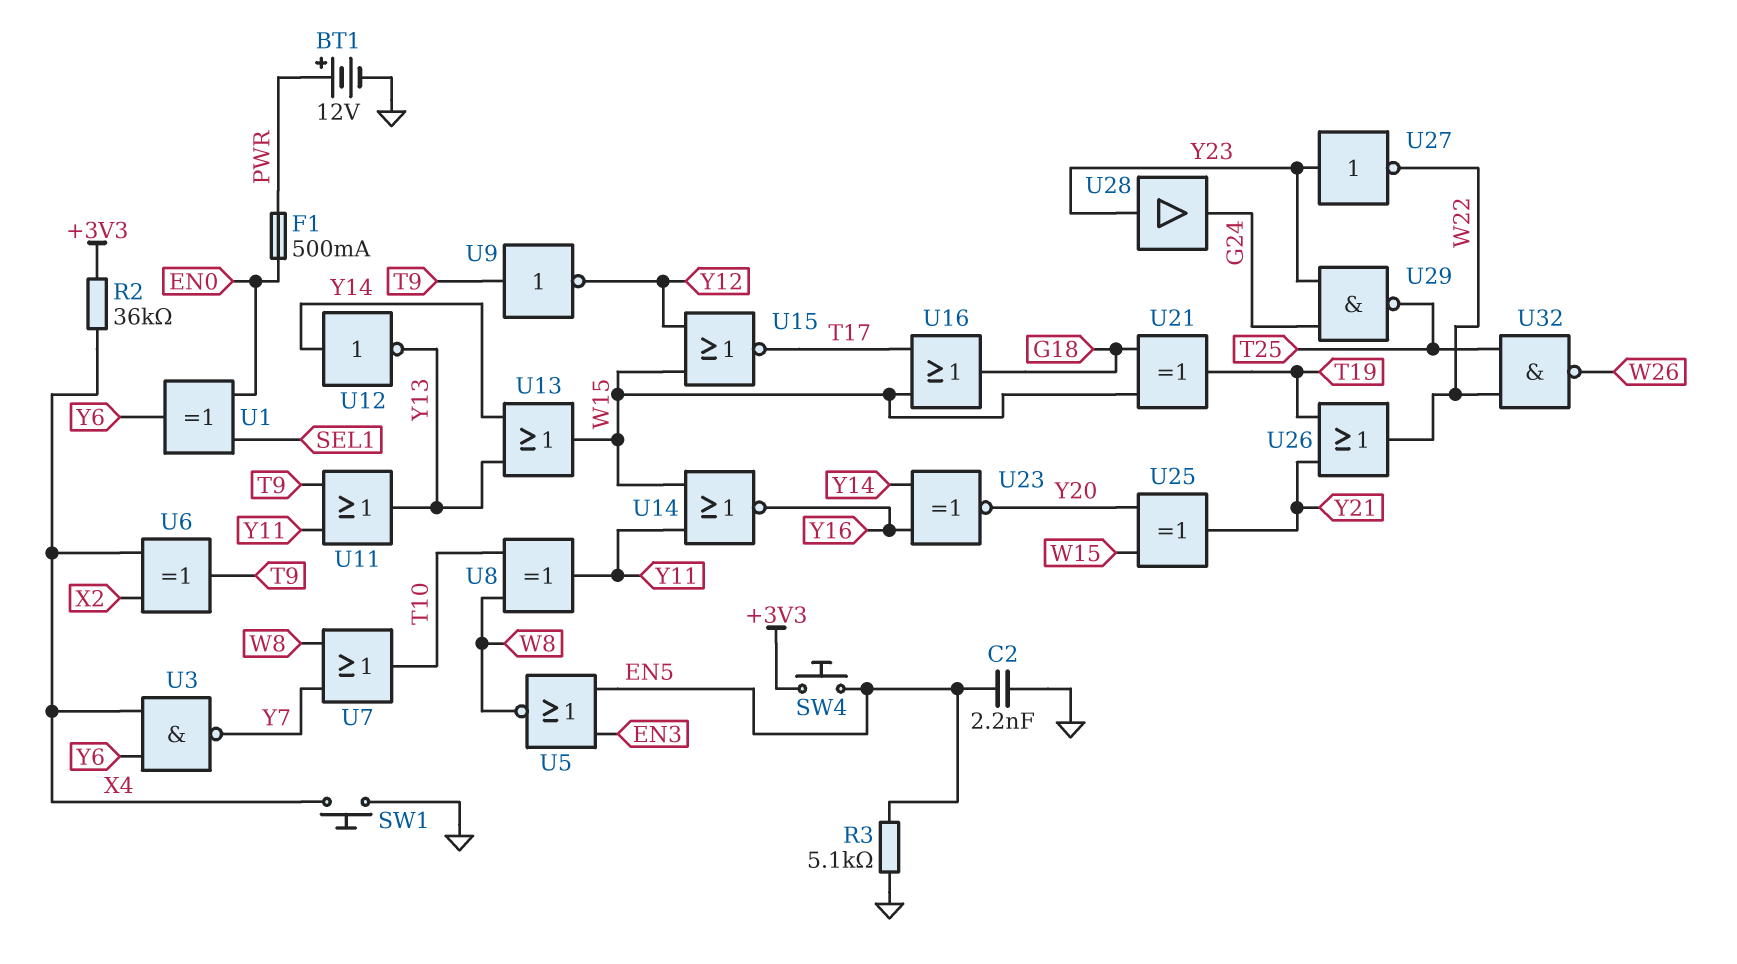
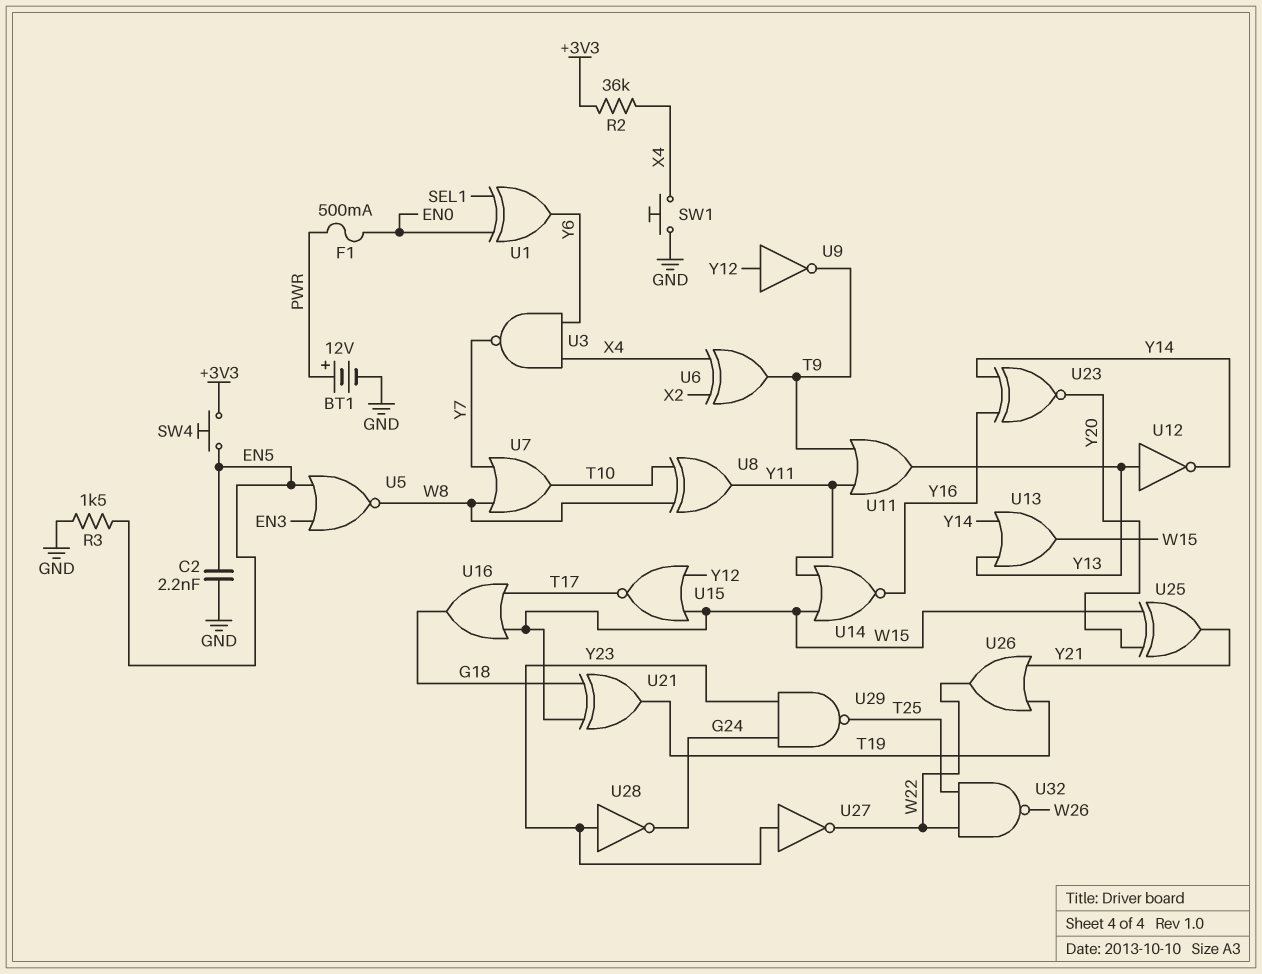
R3: 5.1k (EN5, GND) -> 1.5k (EN5, GND)
U9: NOT (in T9, out Y12) -> NOT (in Y12, out T9)
U12: NOT (in Y14, out Y13) -> NOT (in Y13, out Y14)
U28: buffer (in Y23, out G24) -> NOT (in Y23, out G24)

